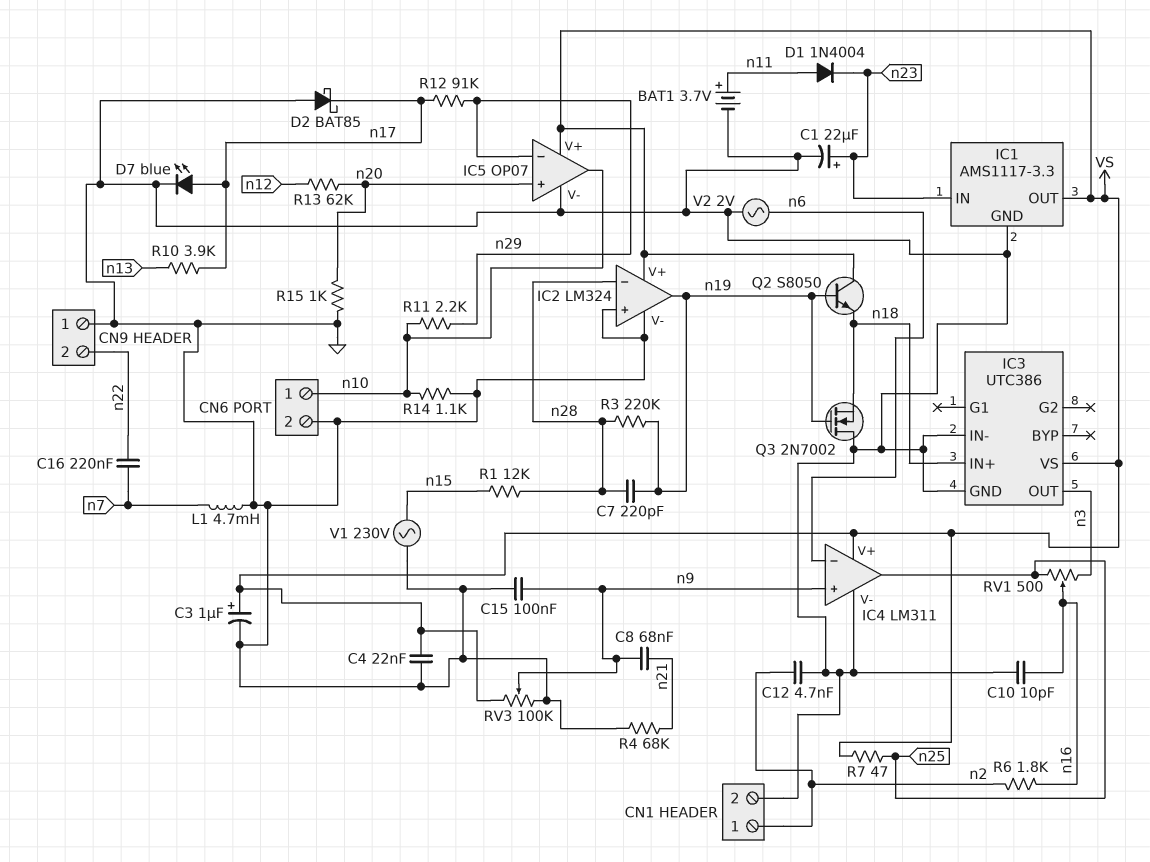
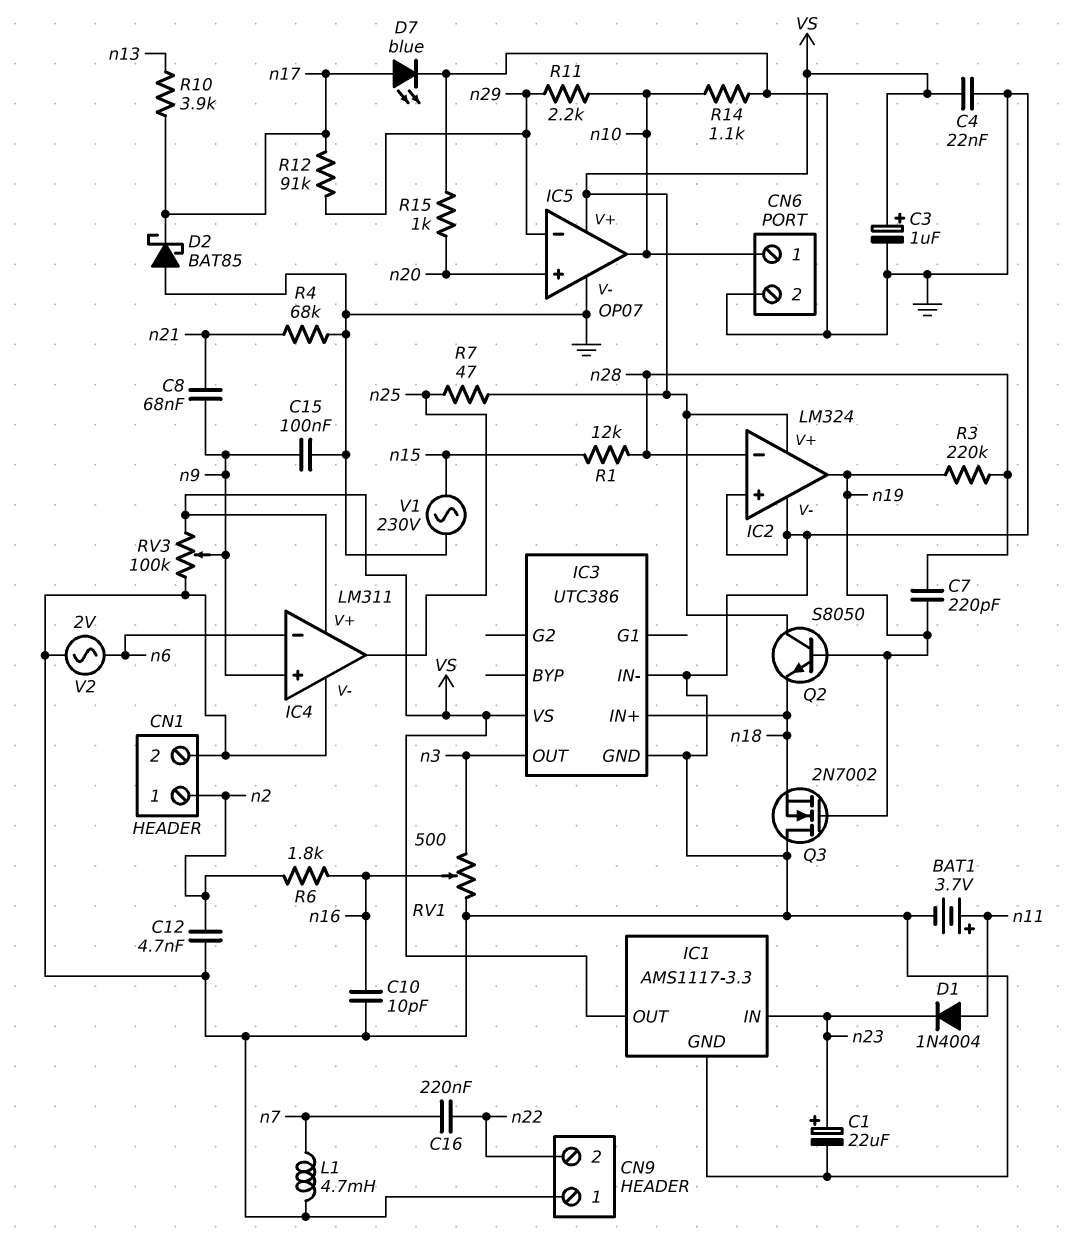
R13: 62k (n12, n20) -> none
RV1: 500 (n3, n25, wiper n16) -> 500 (GND, n3, wiper n16)

